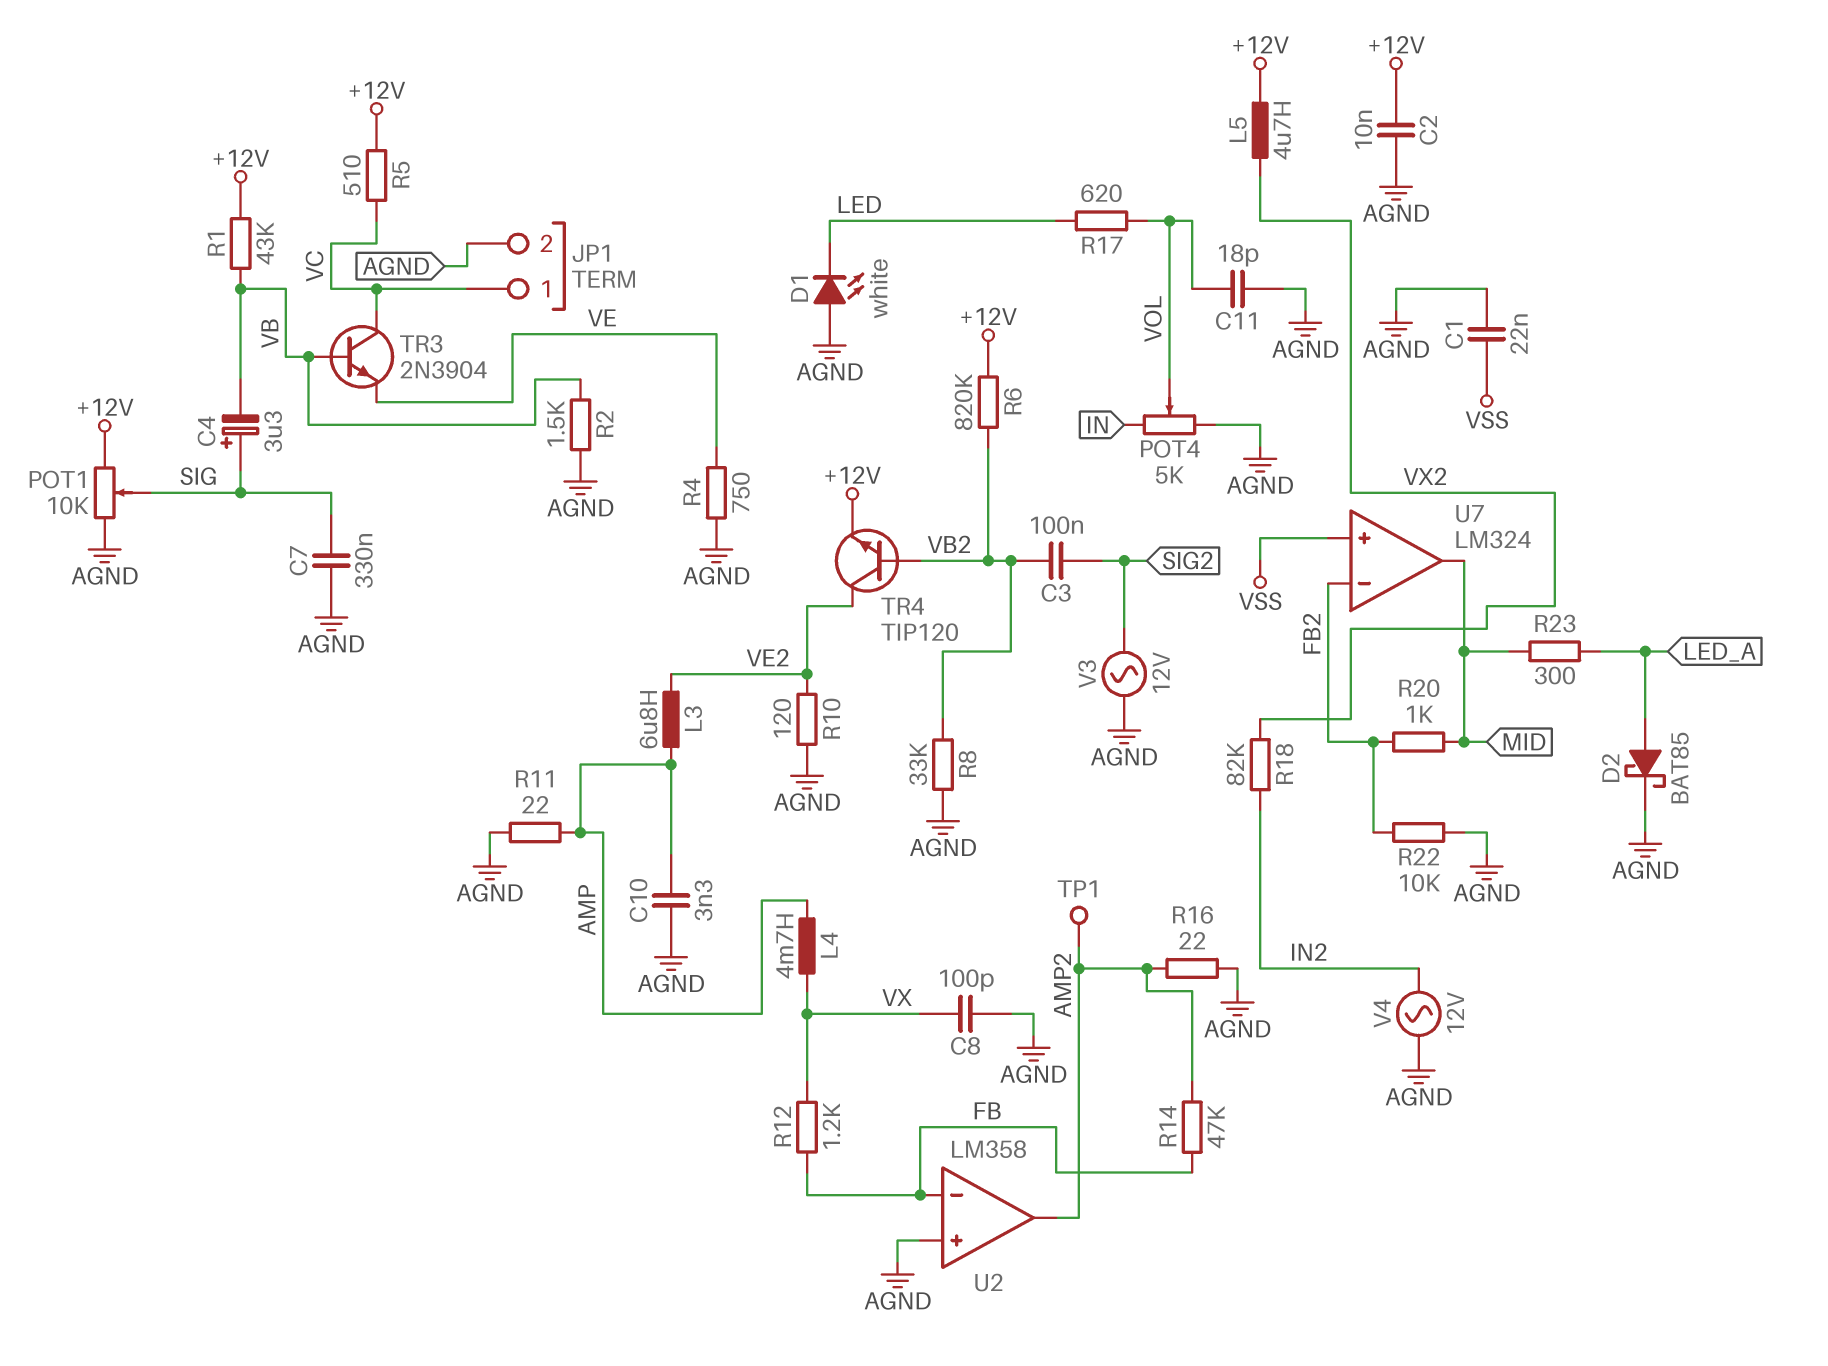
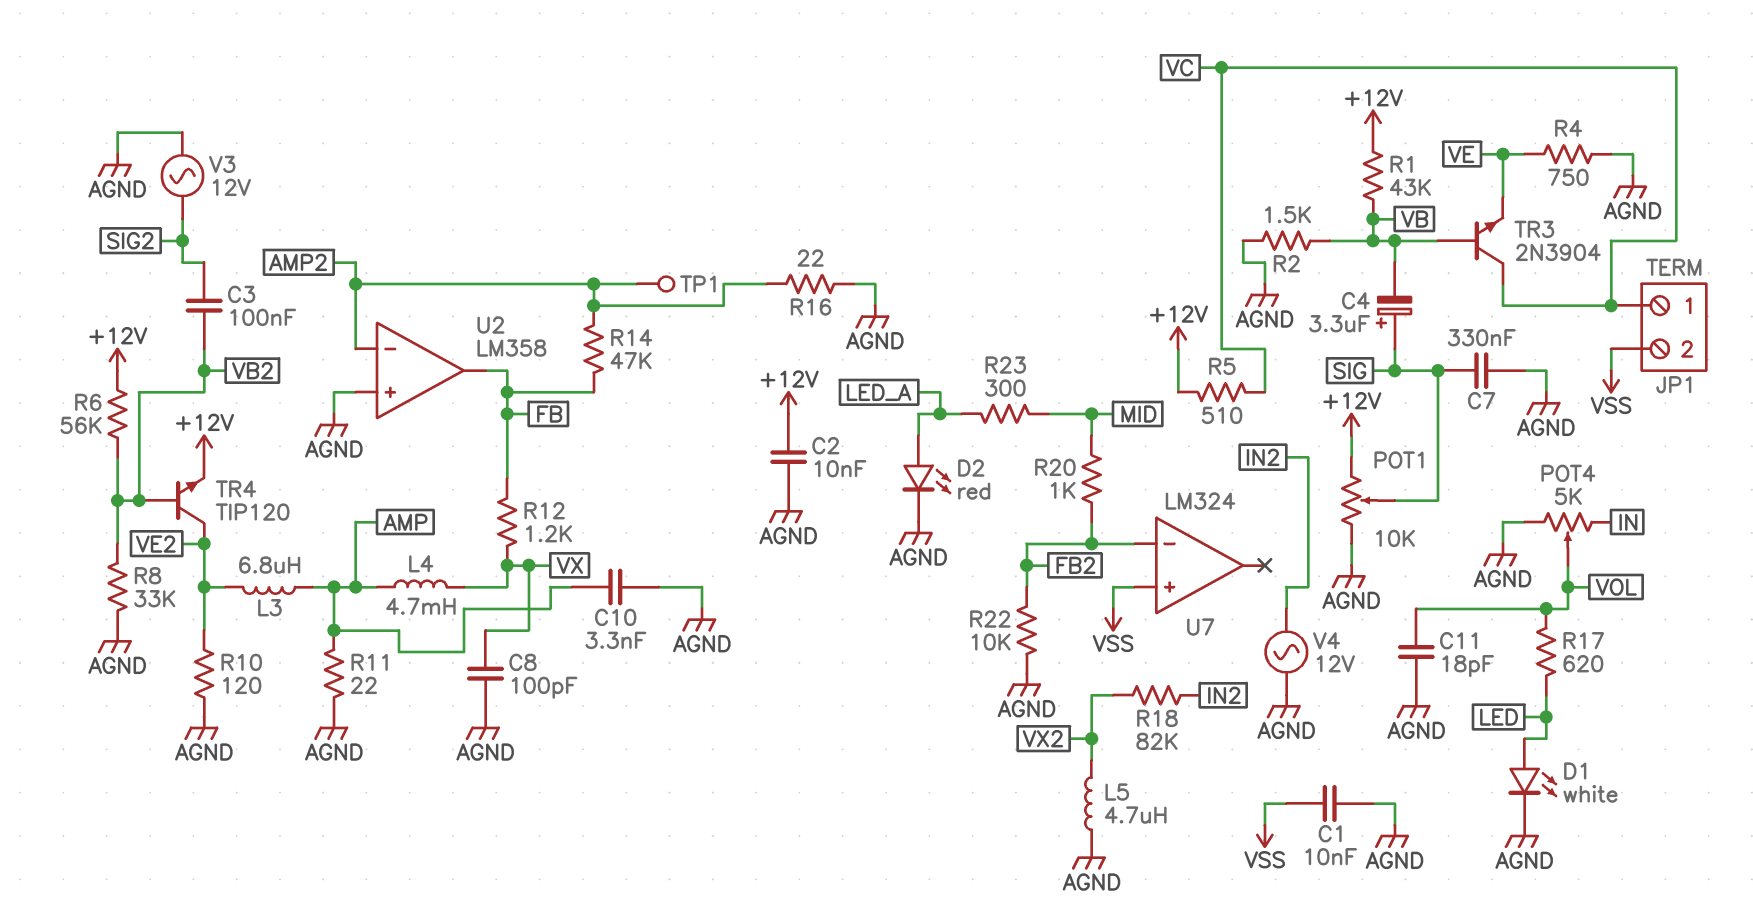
C1: 22nF (AGND, VSS) -> 10nF (AGND, VSS)
D1: LED white (A AGND, K LED) -> LED white (A LED, K AGND)
D2: schottky BAT85 (A LED_A, K AGND) -> LED red (A LED_A, K AGND)
JP1 pin 2: AGND -> VSS
L5: 4.7uH (+12V, VX2) -> 4.7uH (AGND, VX2)
R6: 820k (+12V, VB2) -> 56k (+12V, VB2)
U2 pin in-: FB -> AMP2
U2 pin out: AMP2 -> FB
U7 pin out: MID -> none

